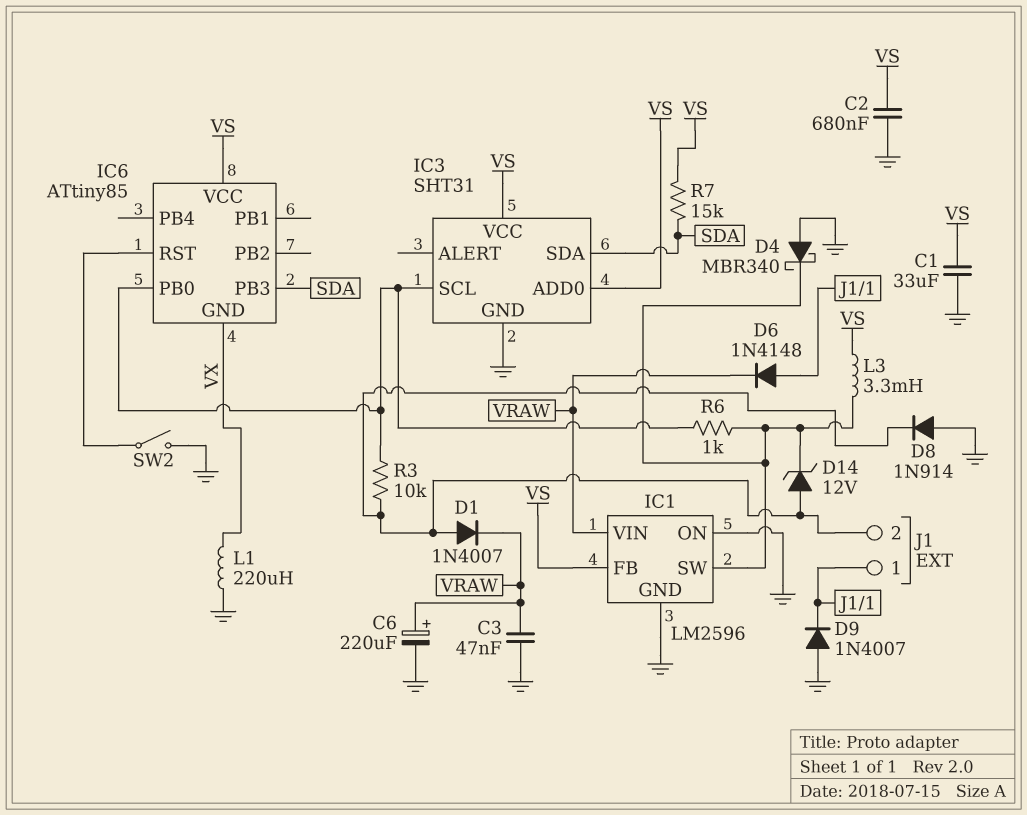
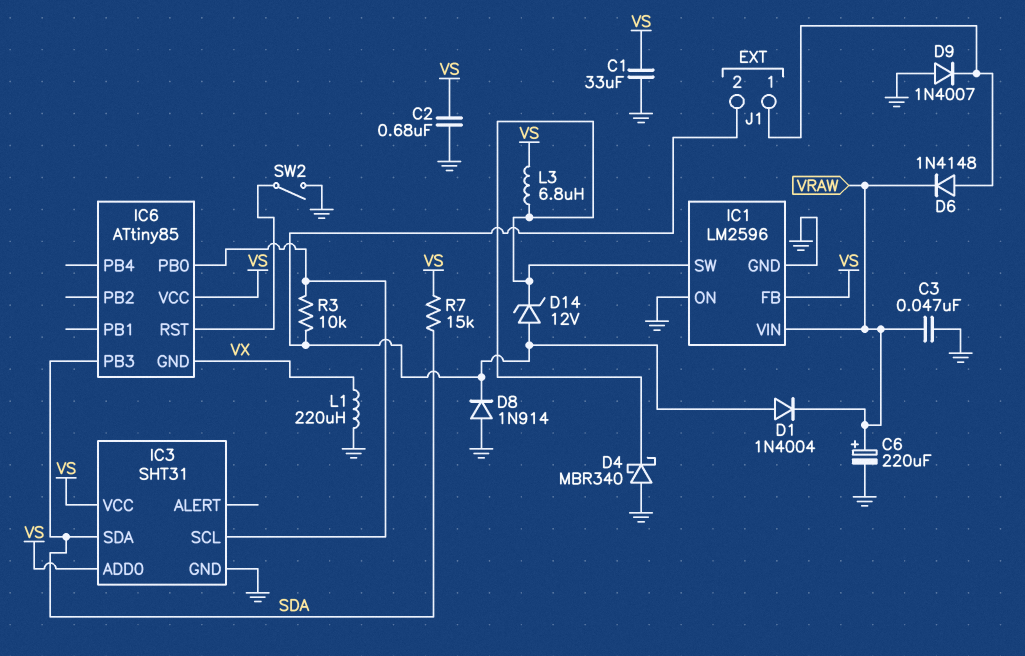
D1: diode 1N4007 (A J1/2, K VRAW) -> diode 1N4004 (A J1/2, K VRAW)
L3: 3.3mH (IC1/SW, VS) -> 6.8uH (IC1/SW, VS)
R6: 1k (IC1/SW, IC3/SCL) -> none

